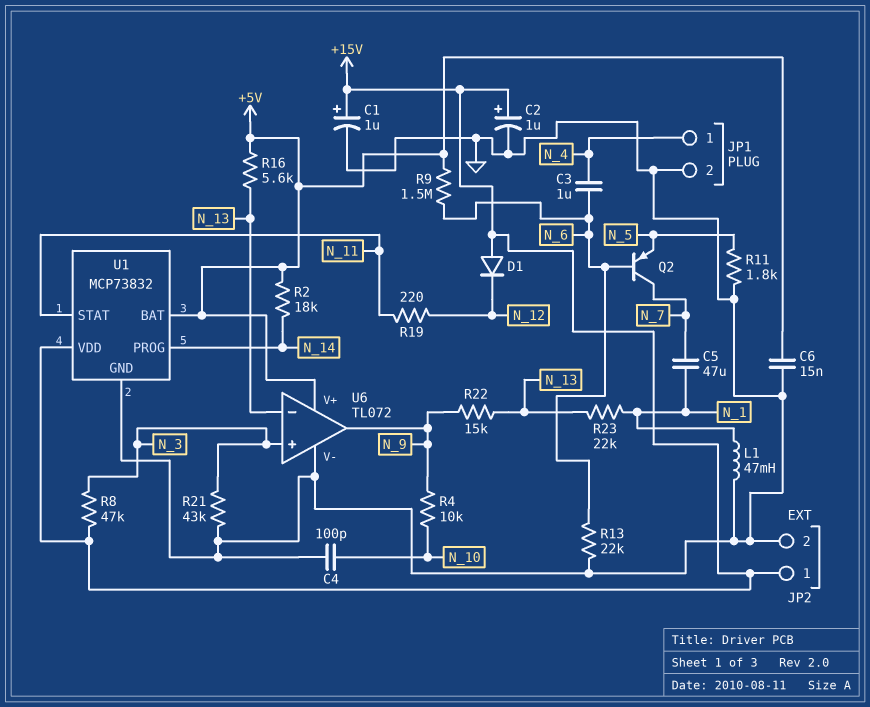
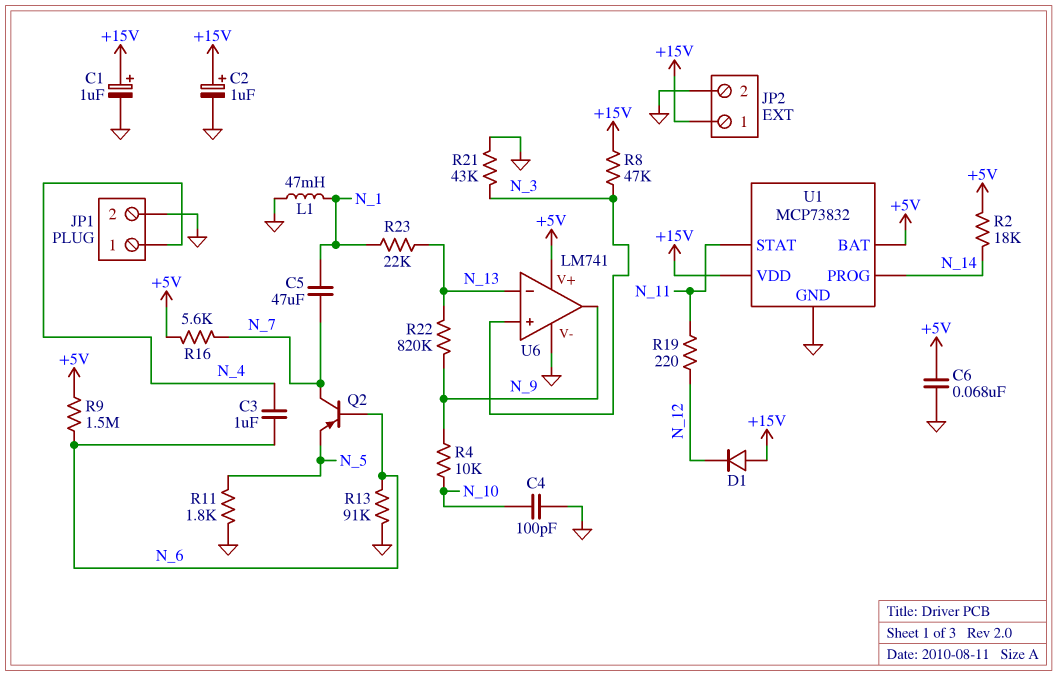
C6: 15nF (+5V, GND) -> 68nF (+5V, GND)
R13: 22k (GND, N_6) -> 91k (GND, N_6)
R16: 5.6k (+5V, N_13) -> 5.6k (+5V, N_7)
R22: 15k (N_9, N_13) -> 820k (N_9, N_13)
U6: TL072 -> LM741

